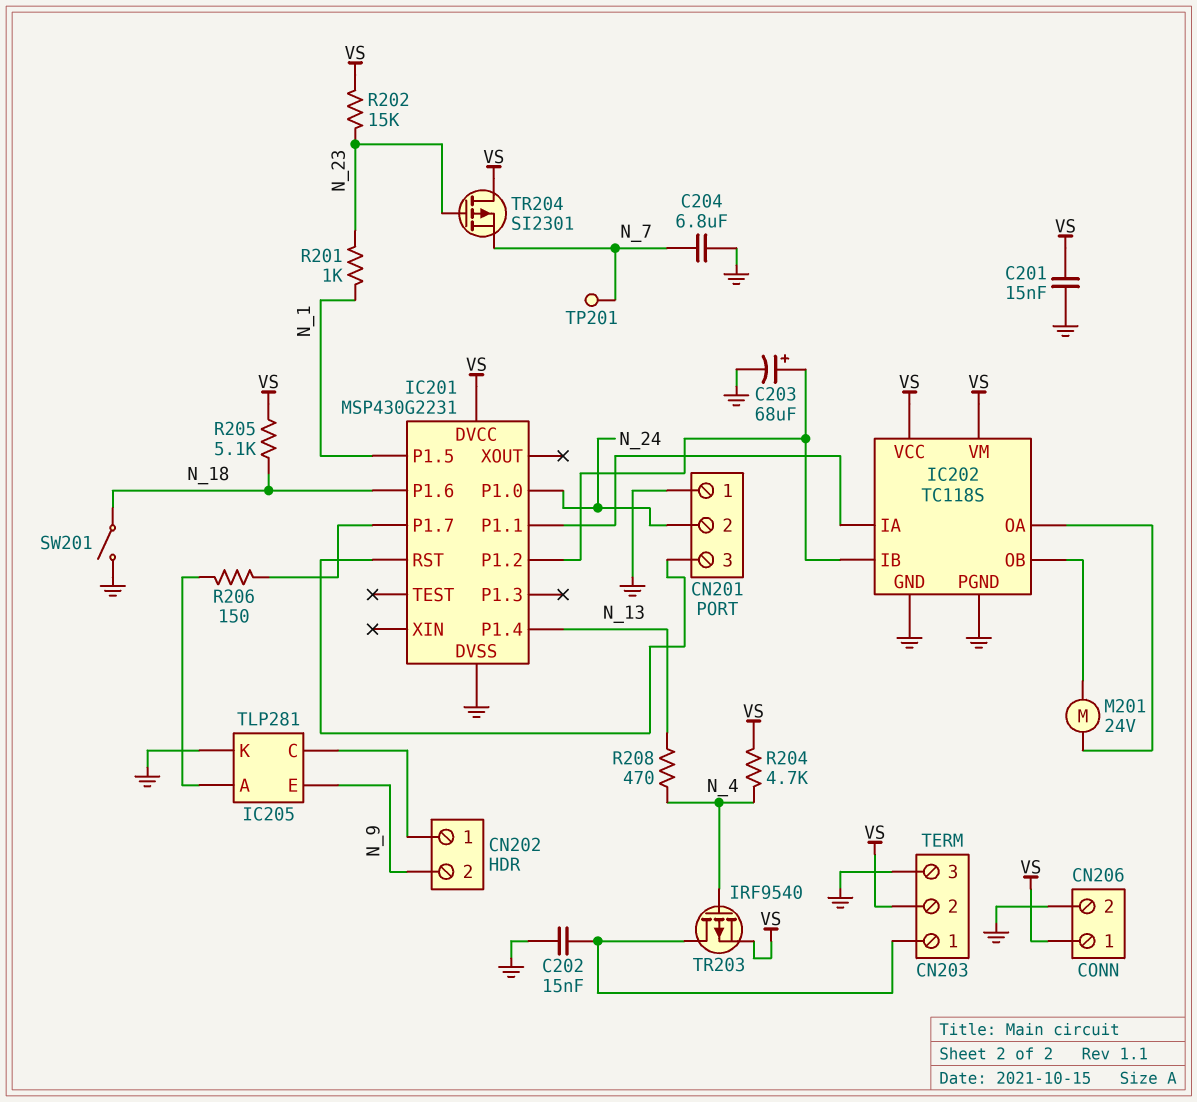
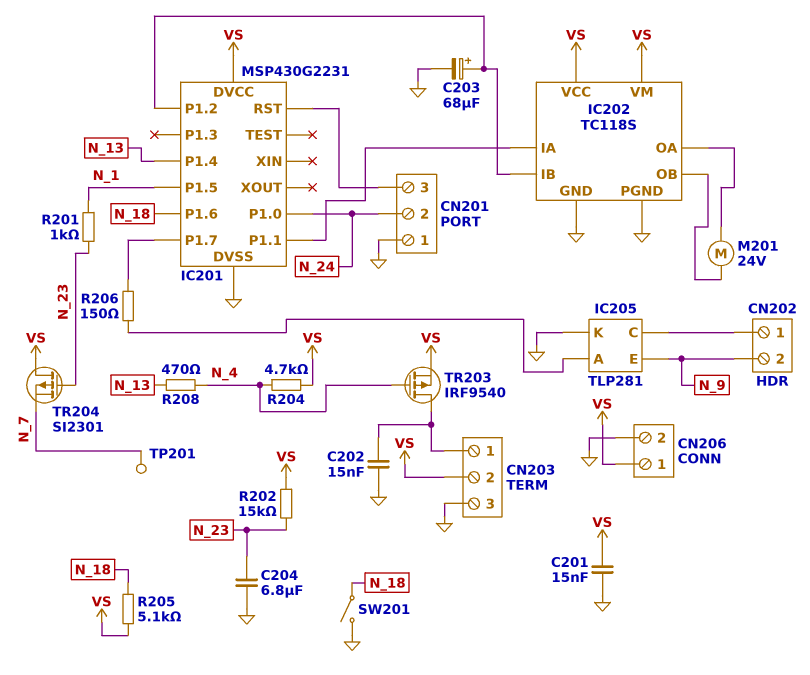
C204: 6.8uF (GND, N_7) -> 6.8uF (GND, N_23)

